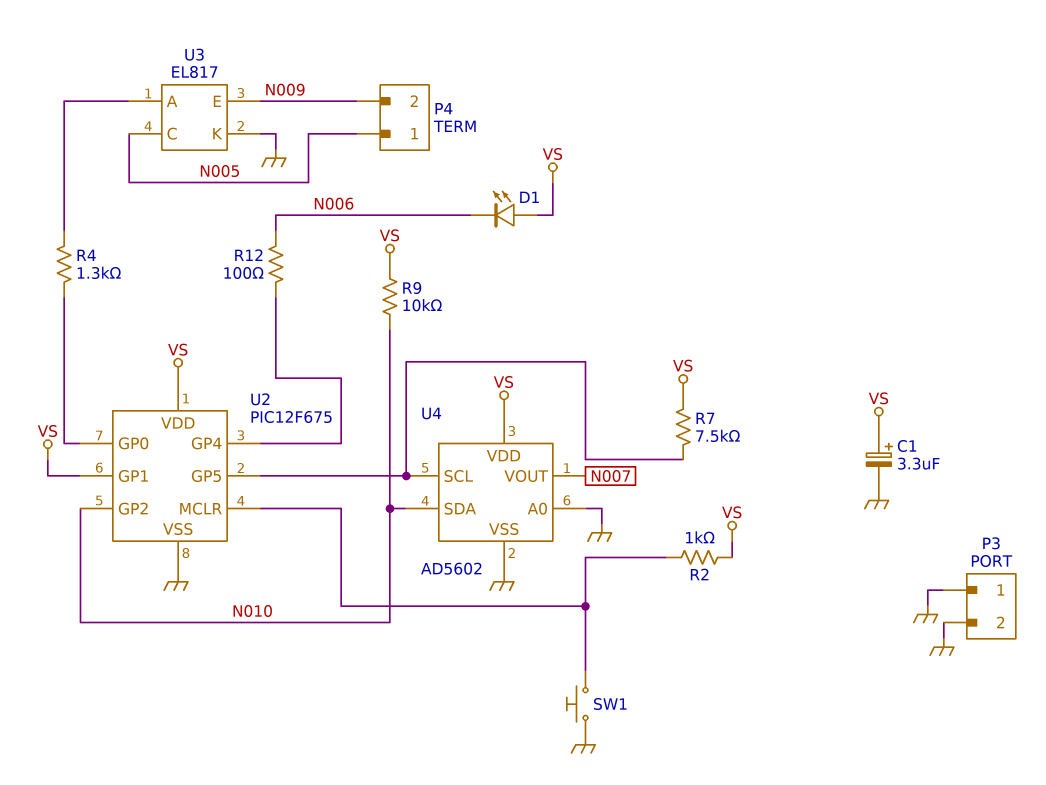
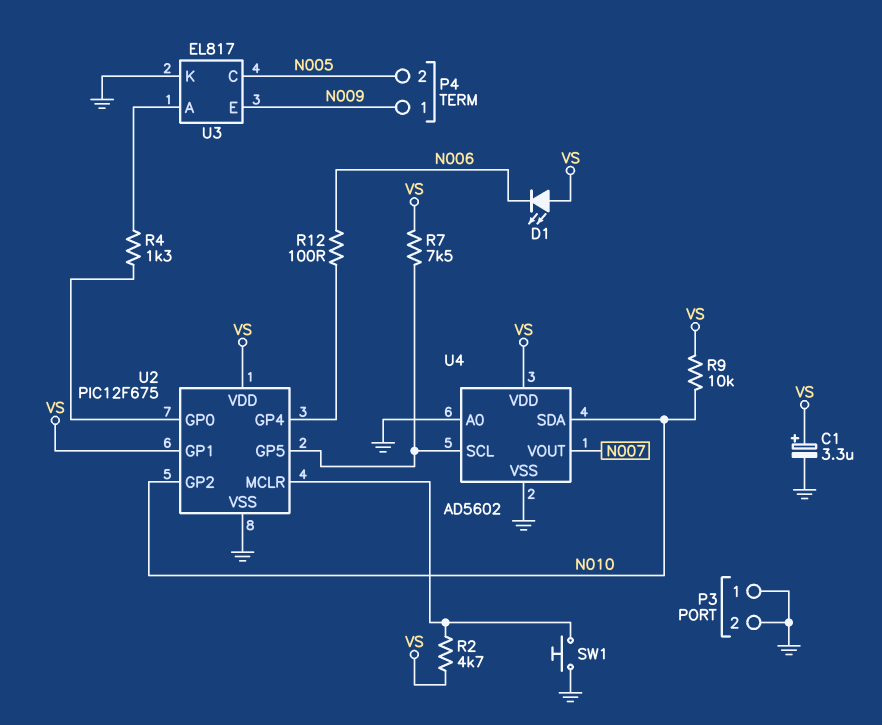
P4 pin 1: N005 -> N009
P4 pin 2: N009 -> N005
R2: 1k (U2/MCLR, VS) -> 4.7k (U2/MCLR, VS)

